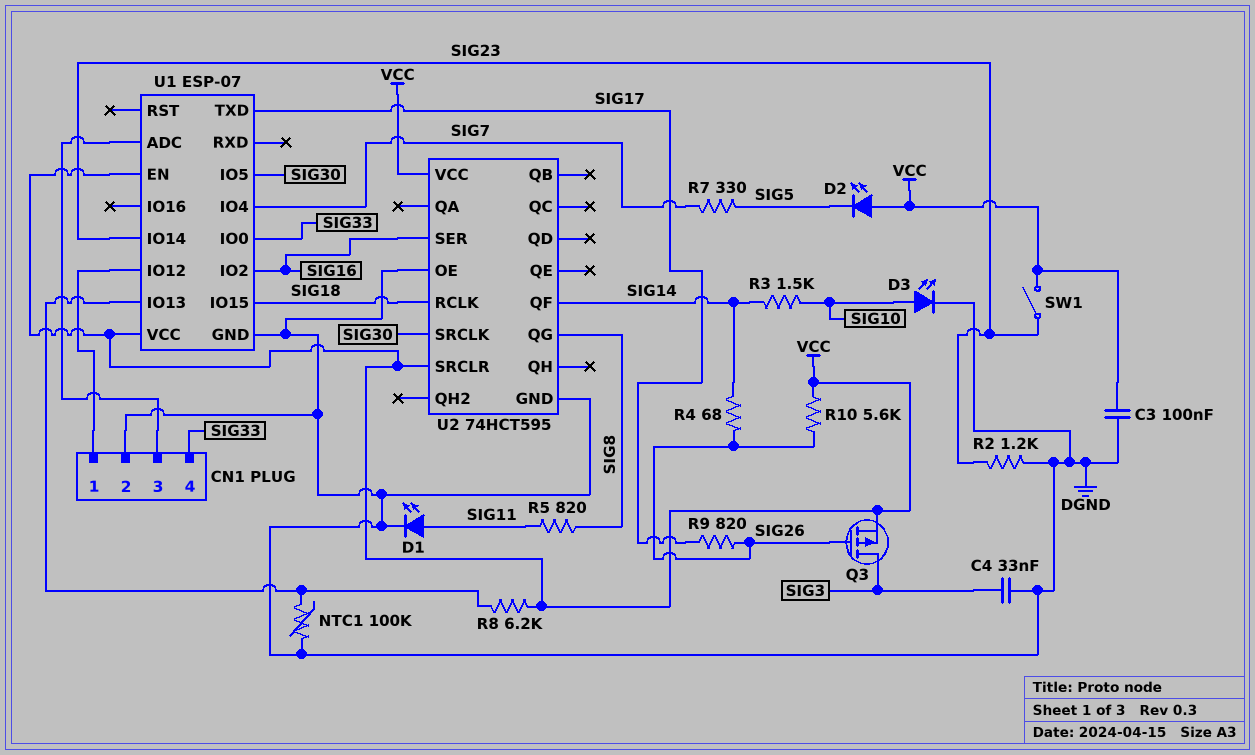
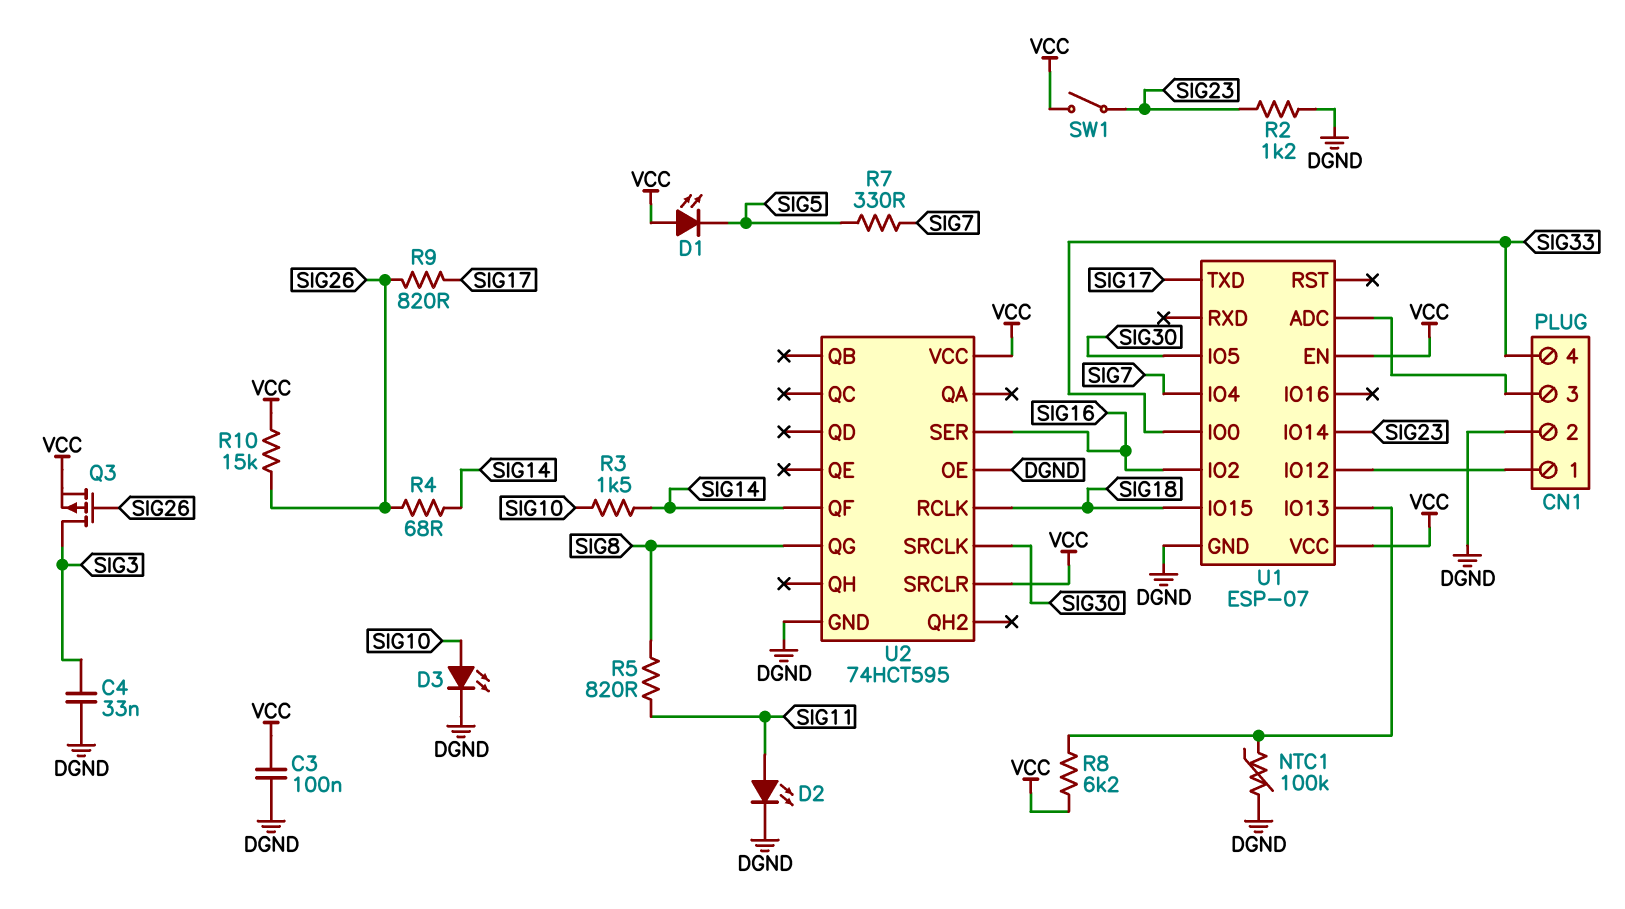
D1: LED (A SIG11, K DGND) -> LED (A VCC, K SIG5)
D2: LED (A VCC, K SIG5) -> LED (A SIG11, K DGND)
R10: 5.6k (SIG26, VCC) -> 15k (SIG26, VCC)

